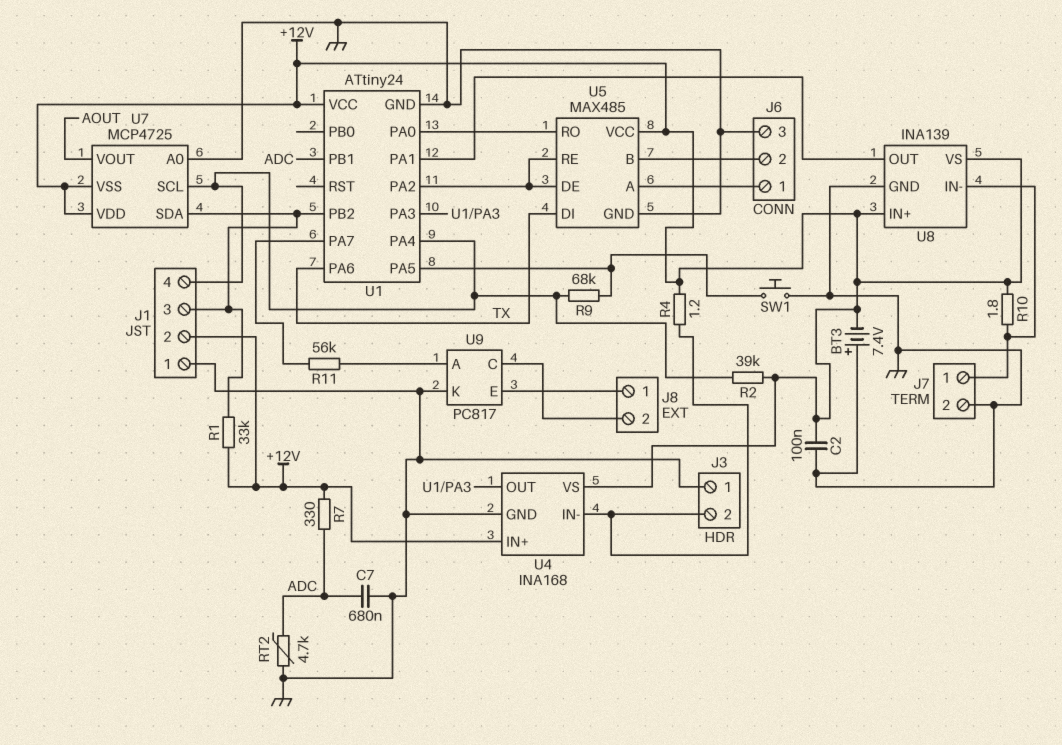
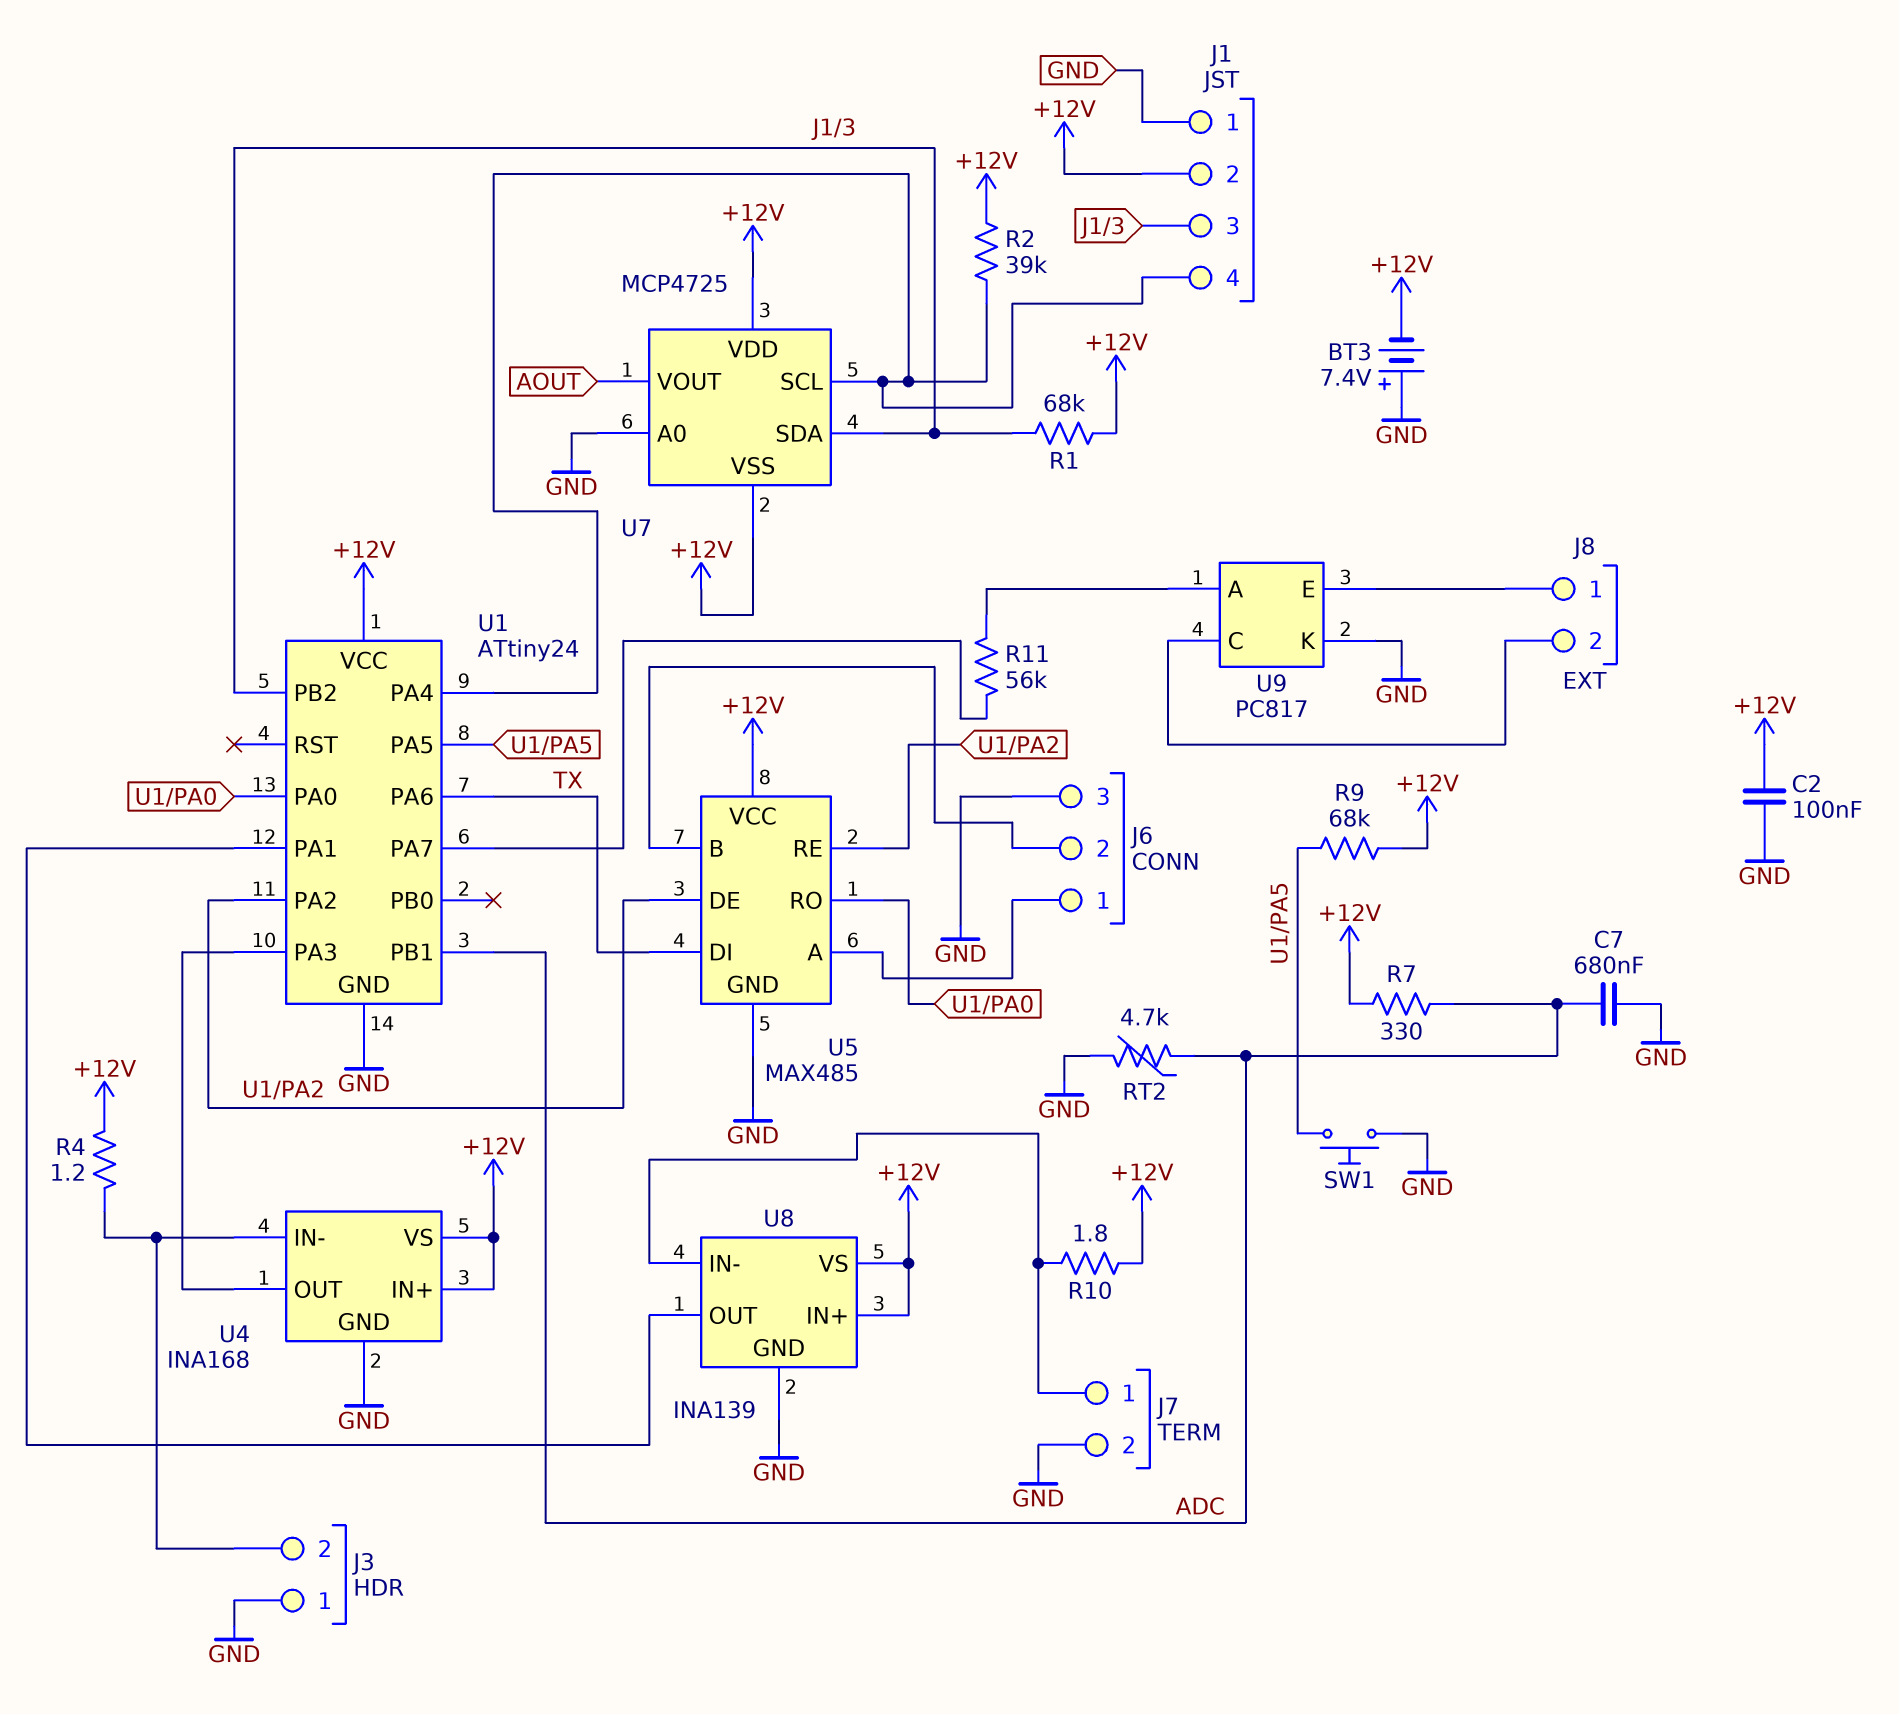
R1: 33k (+12V, J1/3) -> 68k (+12V, J1/3)
R9: 68k (J1/4, U1/PA5) -> 68k (+12V, U1/PA5)

